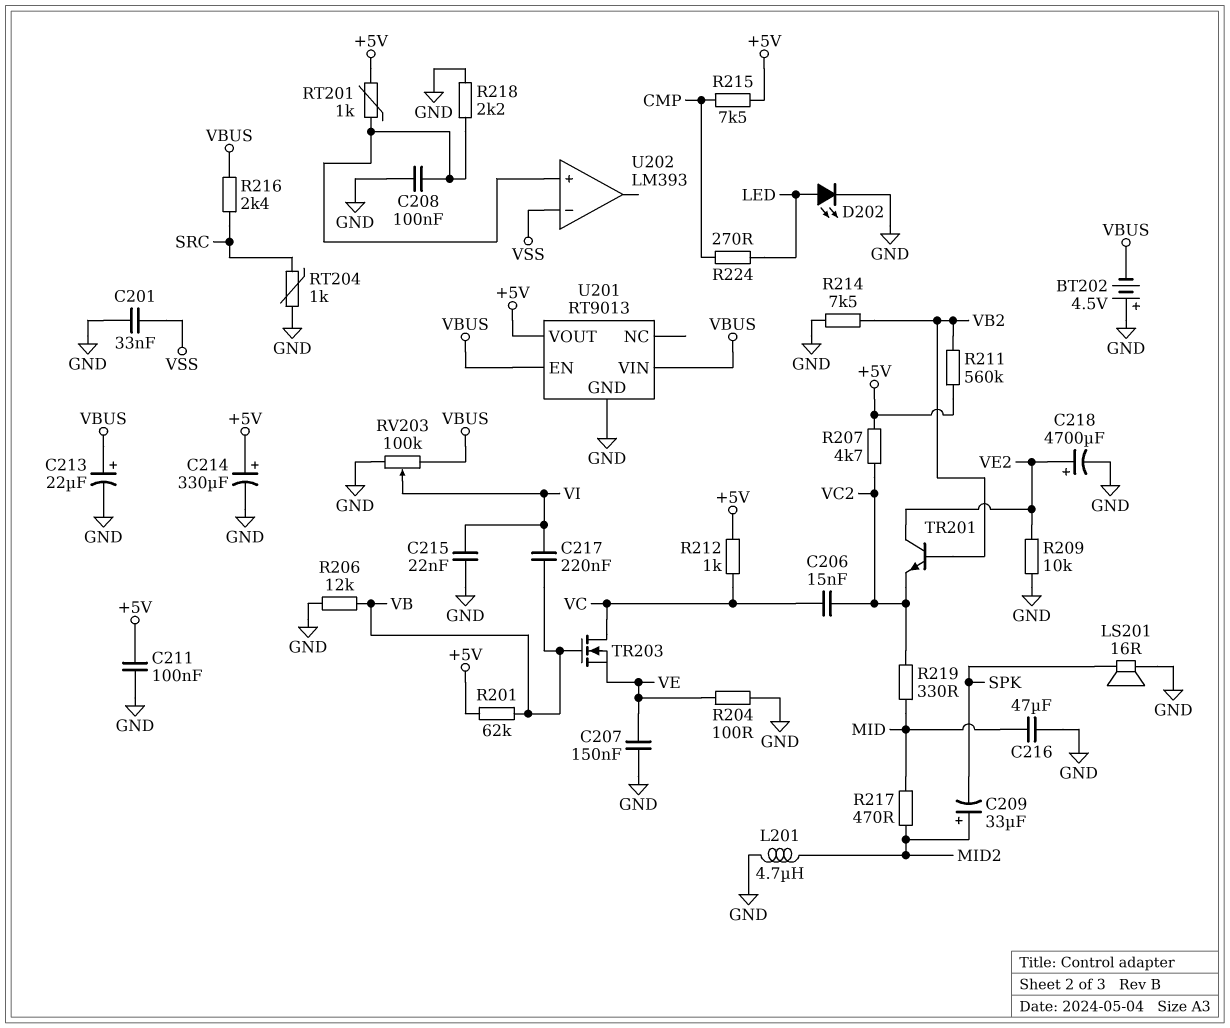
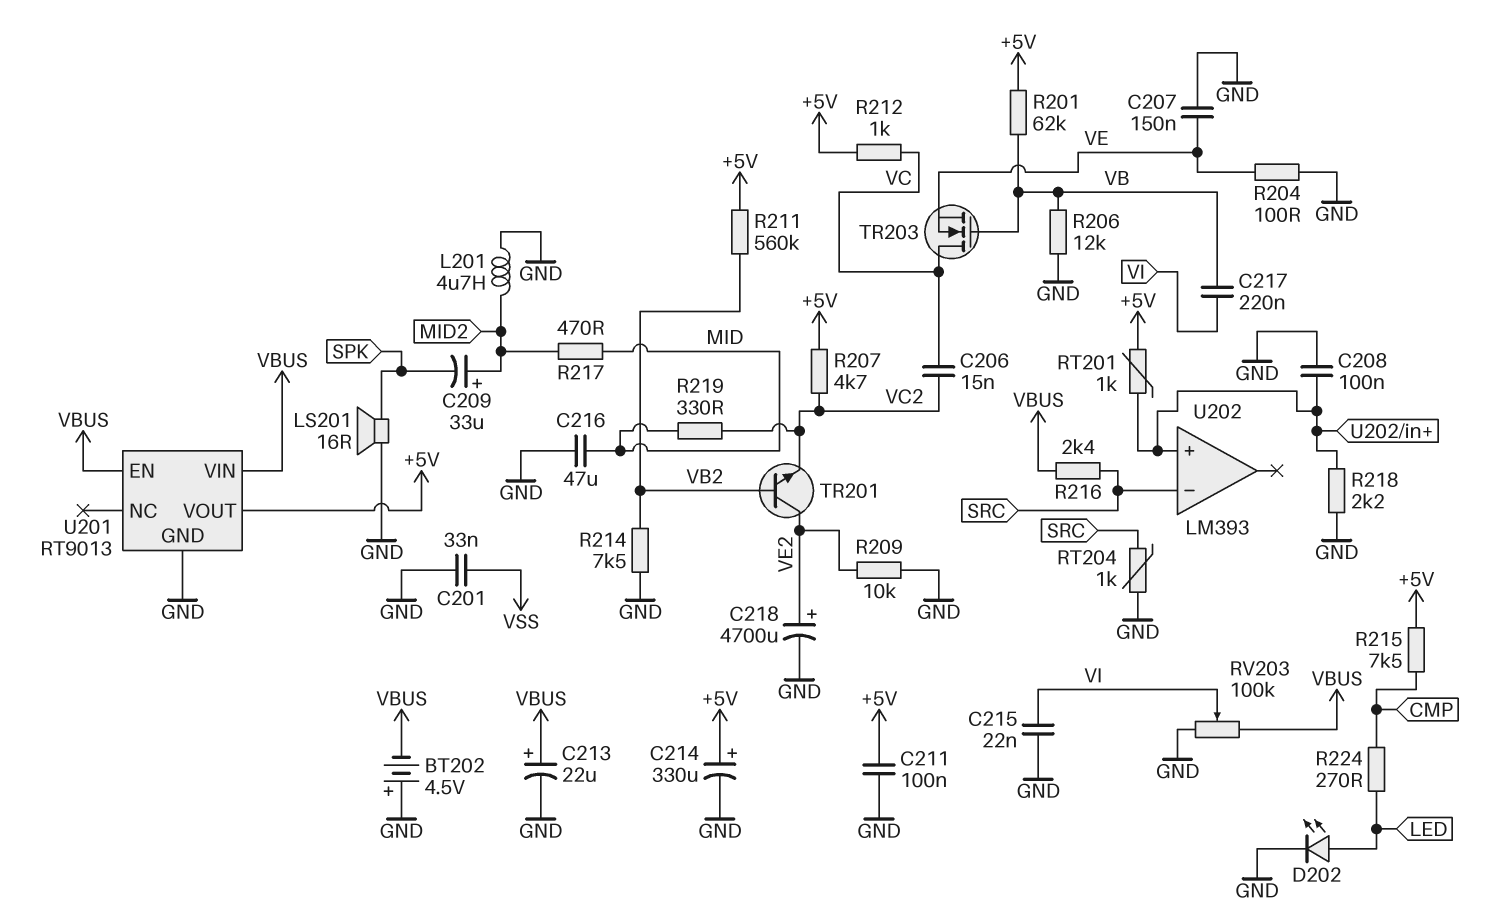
U202 pin in-: VSS -> SRC

